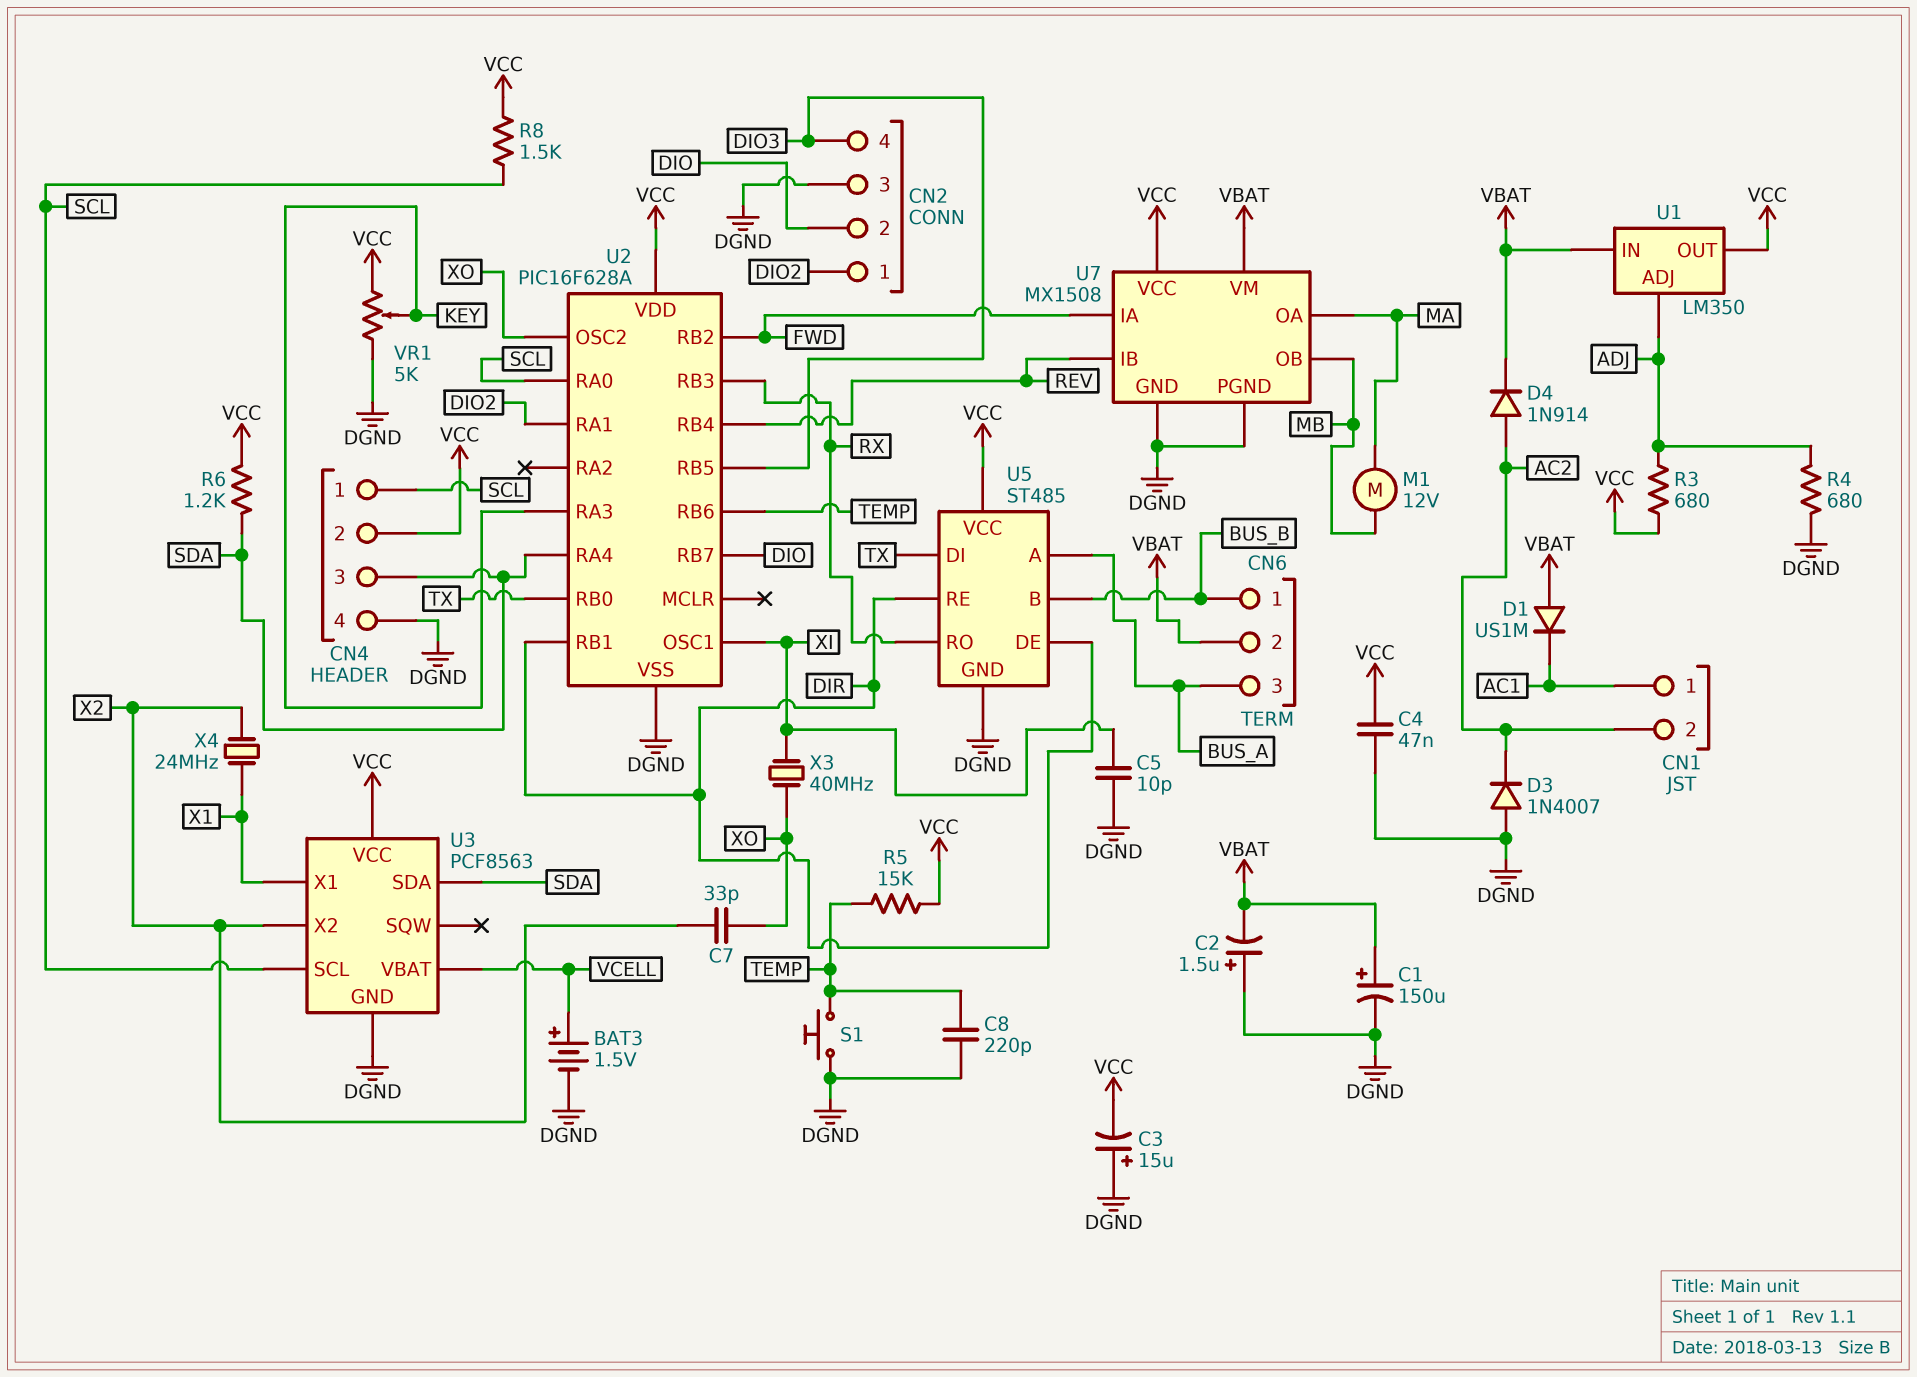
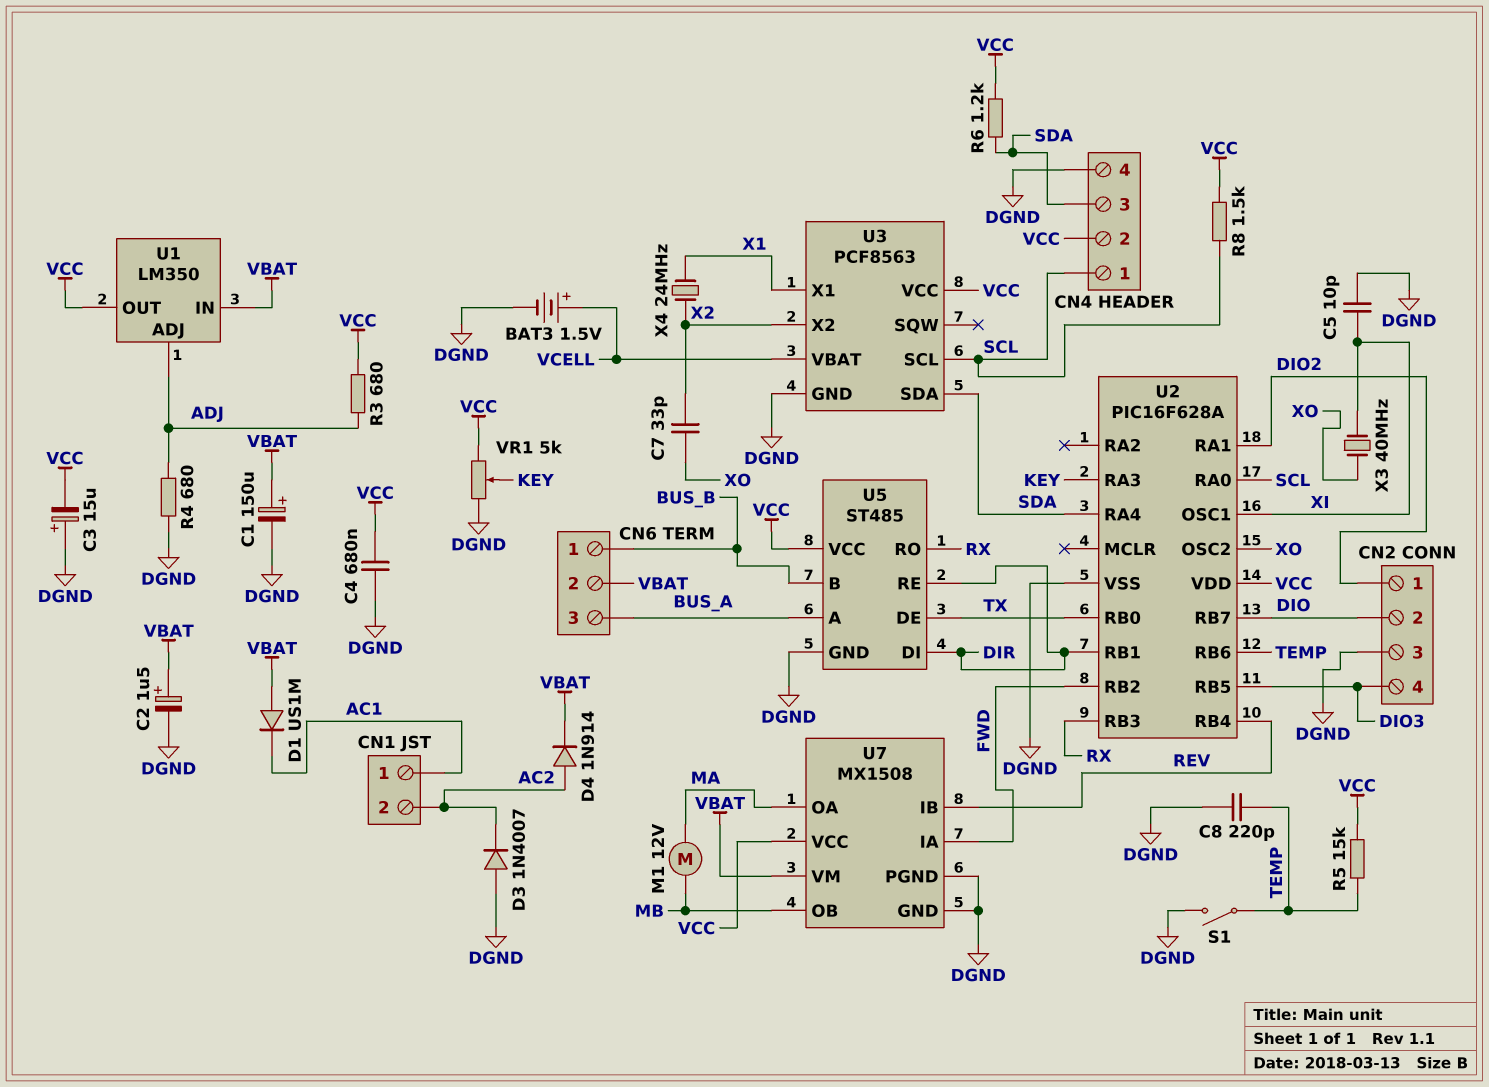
C2: 1.5uF (plus DGND, minus VBAT) -> 1.5uF (plus VBAT, minus DGND)
C4: 47nF (DGND, VCC) -> 680nF (DGND, VCC)
S1: button (DGND, TEMP) -> switch (DGND, TEMP)
U5 pin DE: DIR -> TX
U5 pin DI: TX -> DIR

